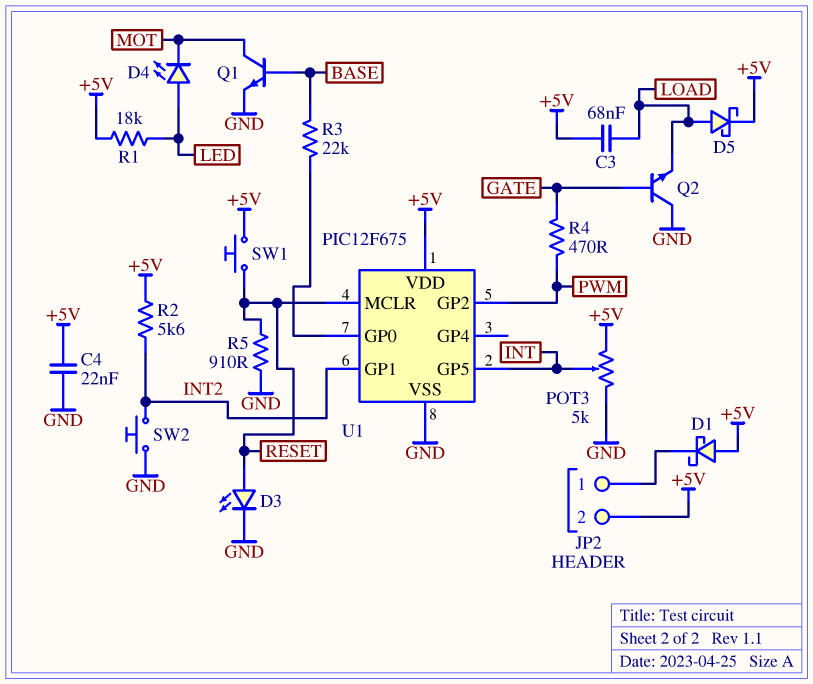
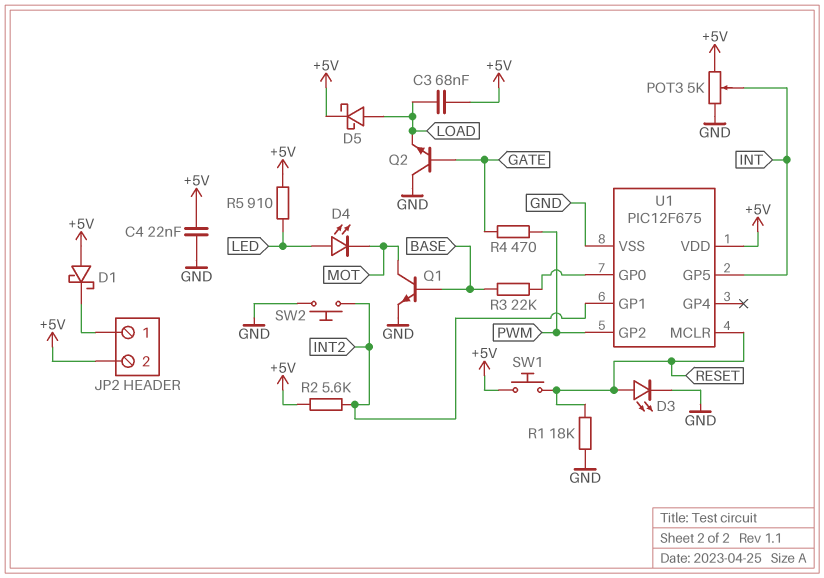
R1: 18k (+5V, LED) -> 18k (GND, RESET)
R5: 910 (GND, RESET) -> 910 (+5V, LED)

